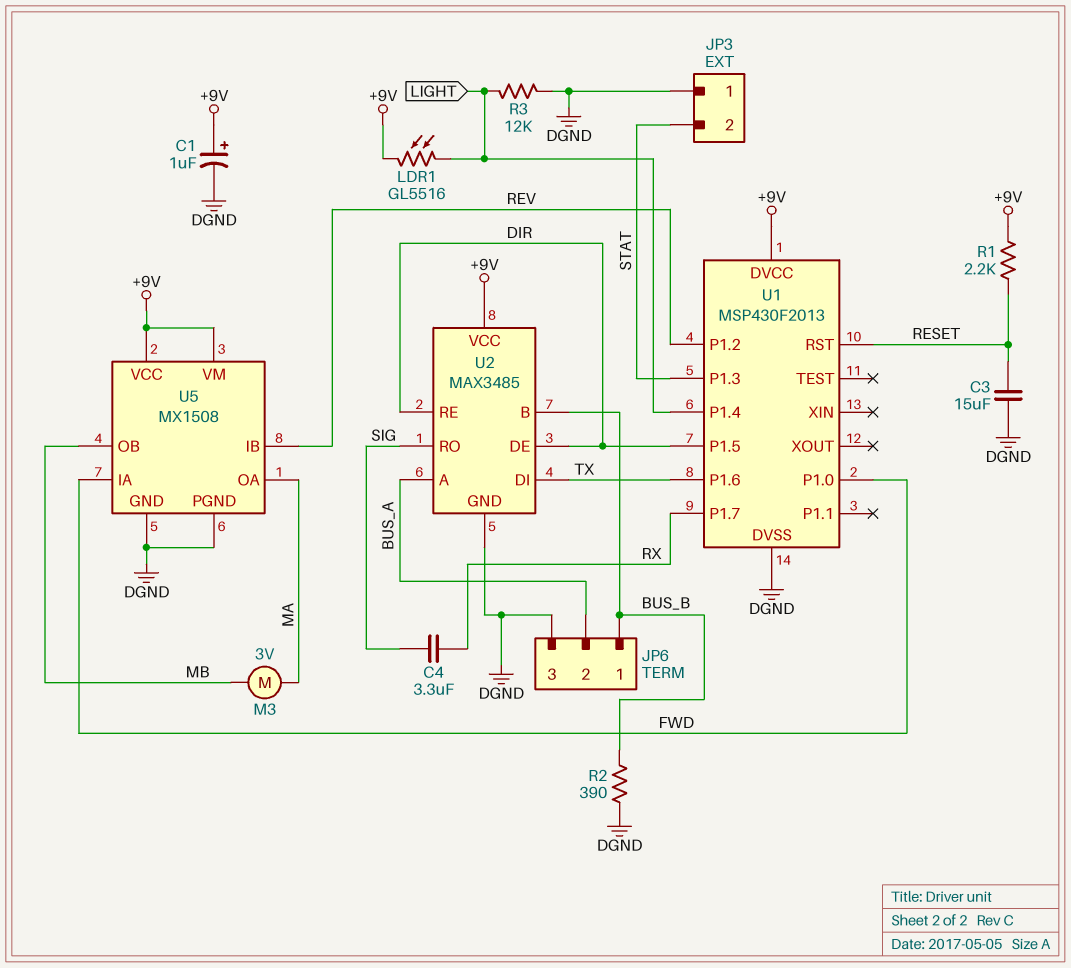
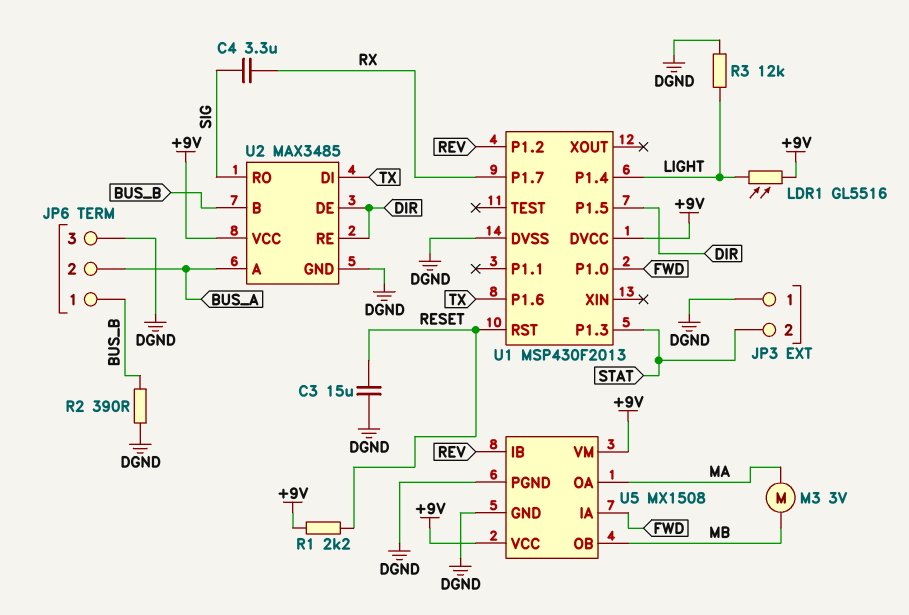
C1: 1uF (plus +9V, minus DGND) -> none

